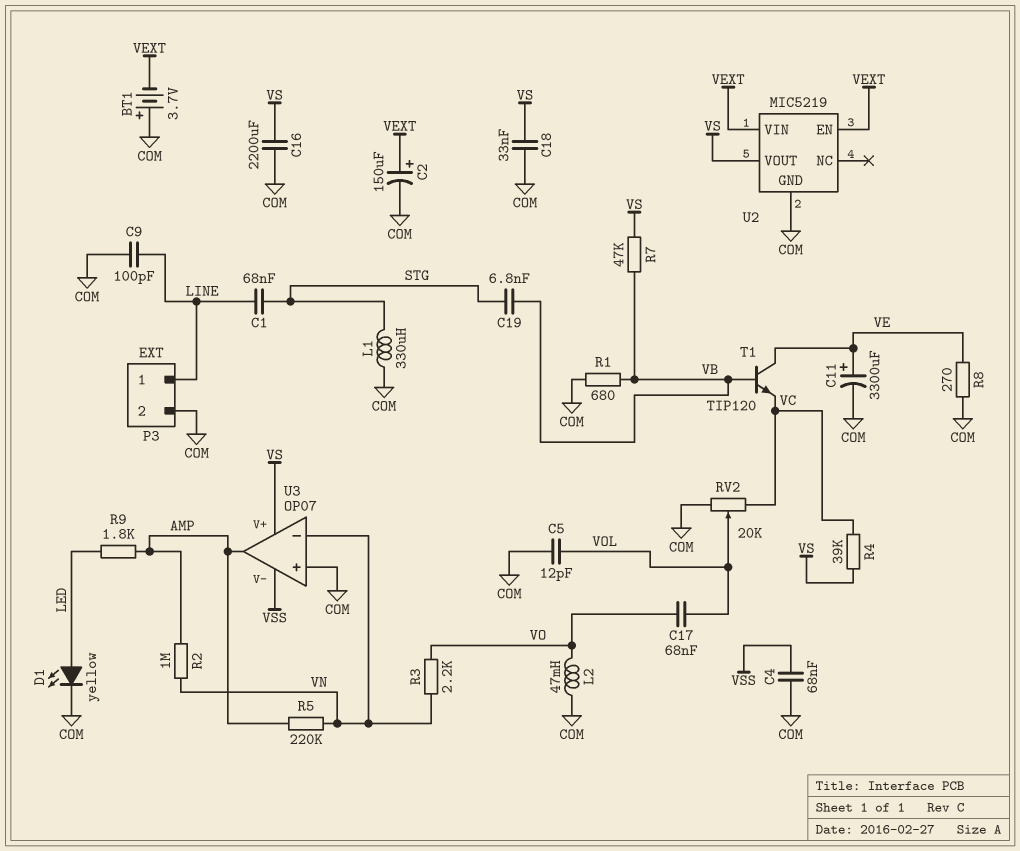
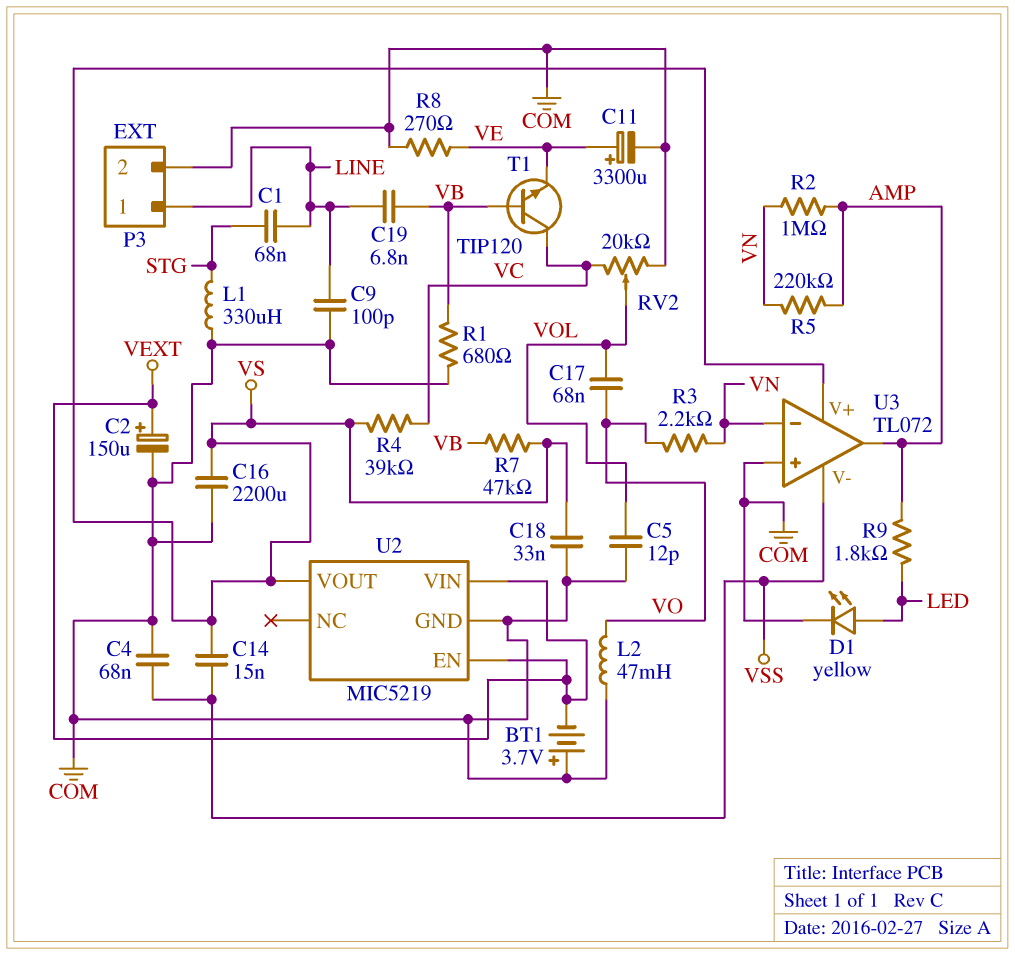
C14: none -> 15nF (VS, VSS)
C19: 6.8nF (STG, VB) -> 6.8nF (LINE, VB)
T1: NPN TIP120 (B VB, C VE, E VC) -> NPN TIP120 (B VB, C VC, E VE)
U3: OP07 -> TL072

